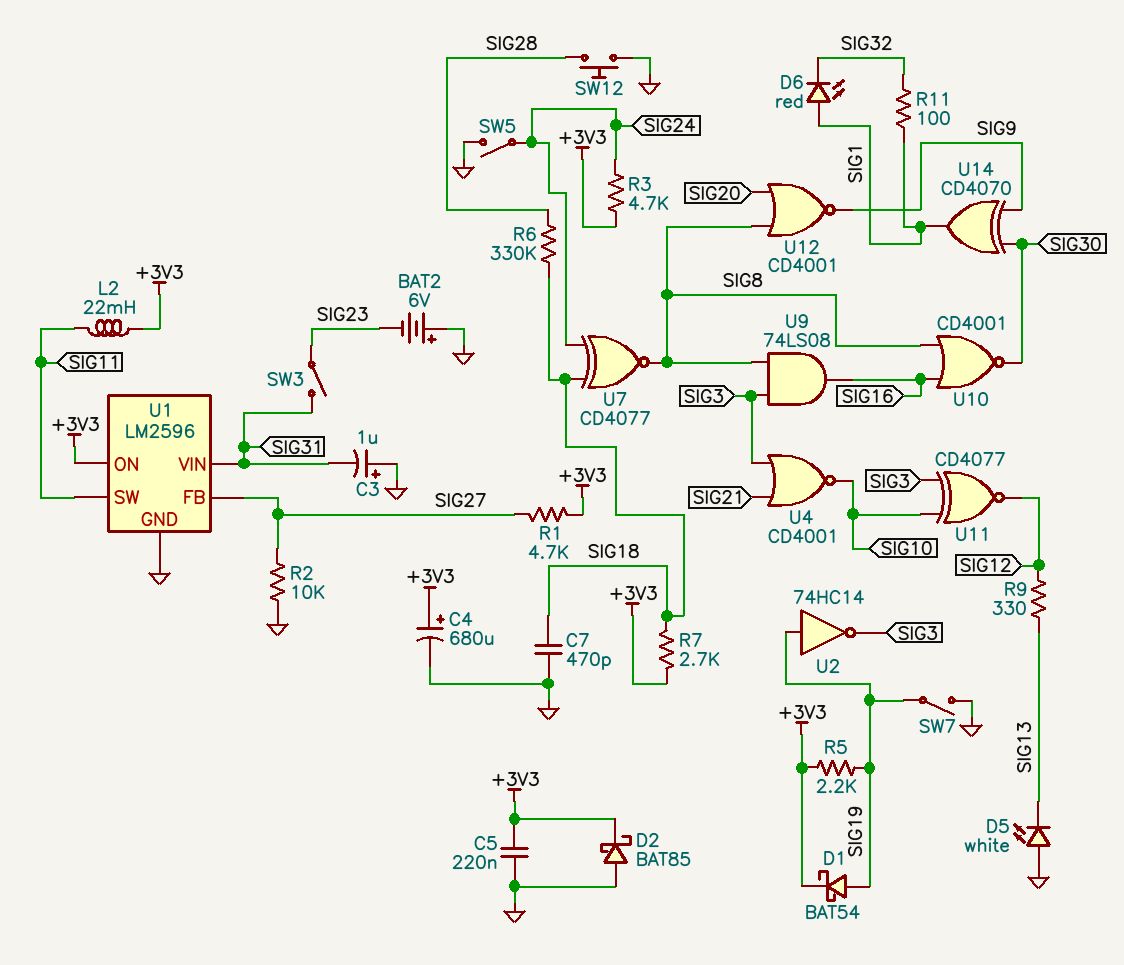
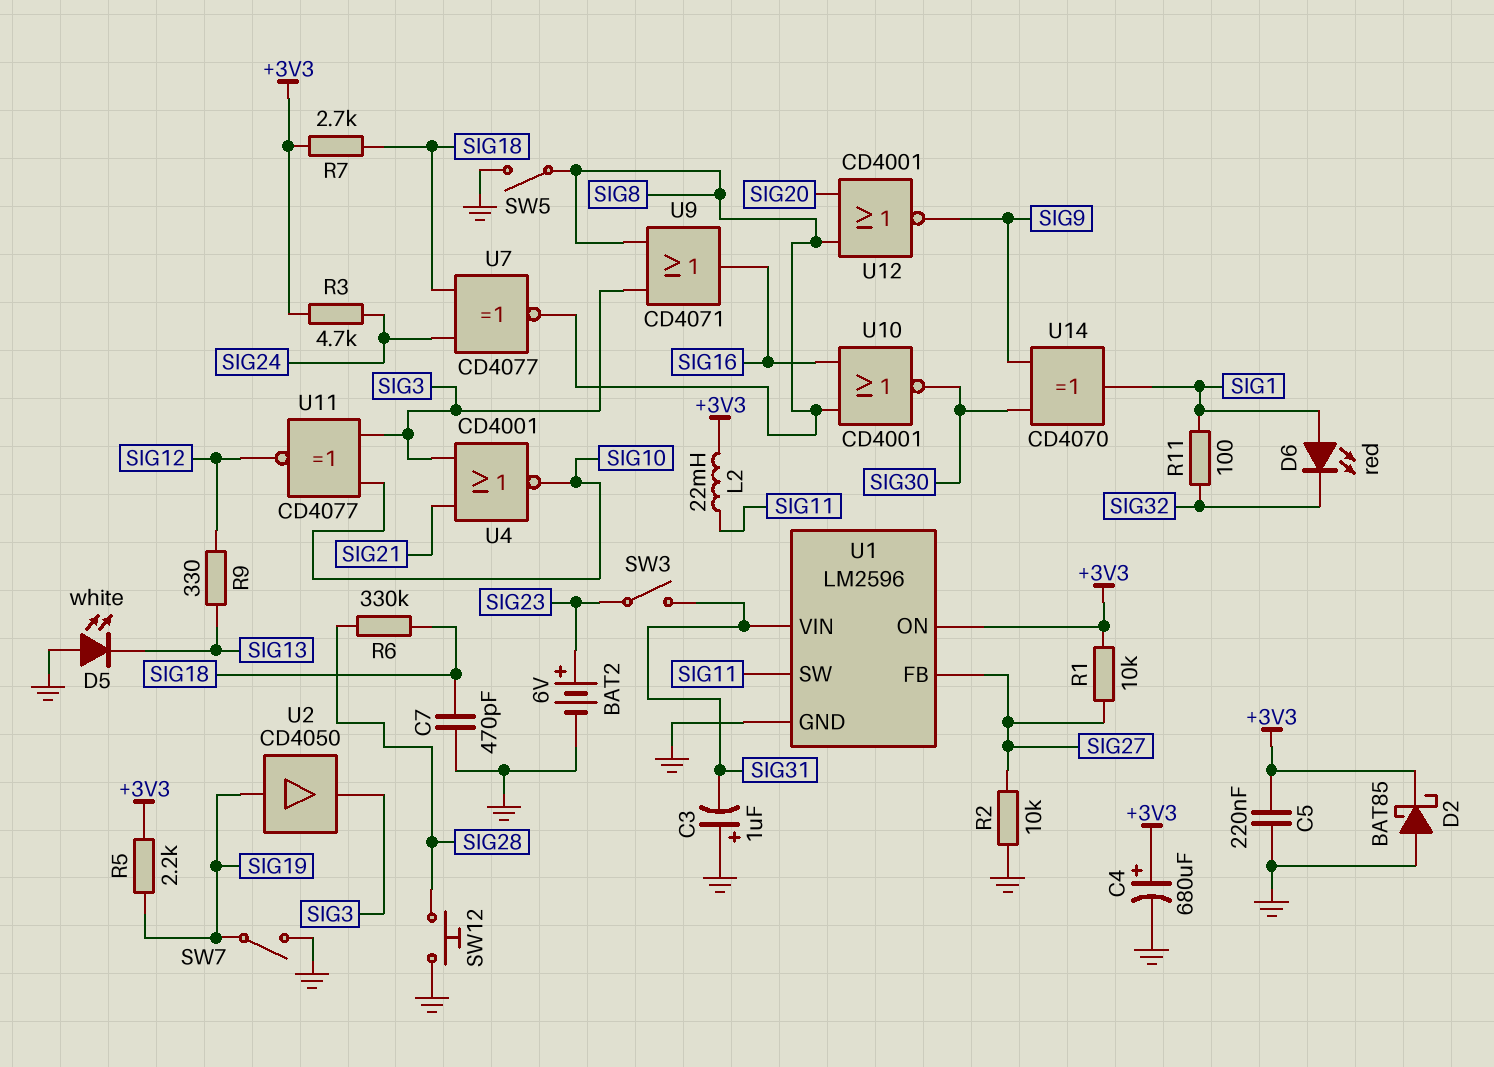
BAT2: 6V (plus GND, minus SIG23) -> 6V (plus SIG23, minus GND)
D1: schottky BAT54 (A SIG19, K +3V3) -> none
R1: 4.7k (+3V3, SIG27) -> 10k (+3V3, SIG27)
SW5: switch (GND, SIG24) -> switch (GND, SIG8)
U2: NOT 74HC14 (in SIG19, out SIG3) -> buffer CD4050 (in SIG19, out SIG3)
U9: AND 74LS08 (in SIG3, in SIG8, out SIG16) -> OR CD4071 (in SIG3, in SIG8, out SIG16)

